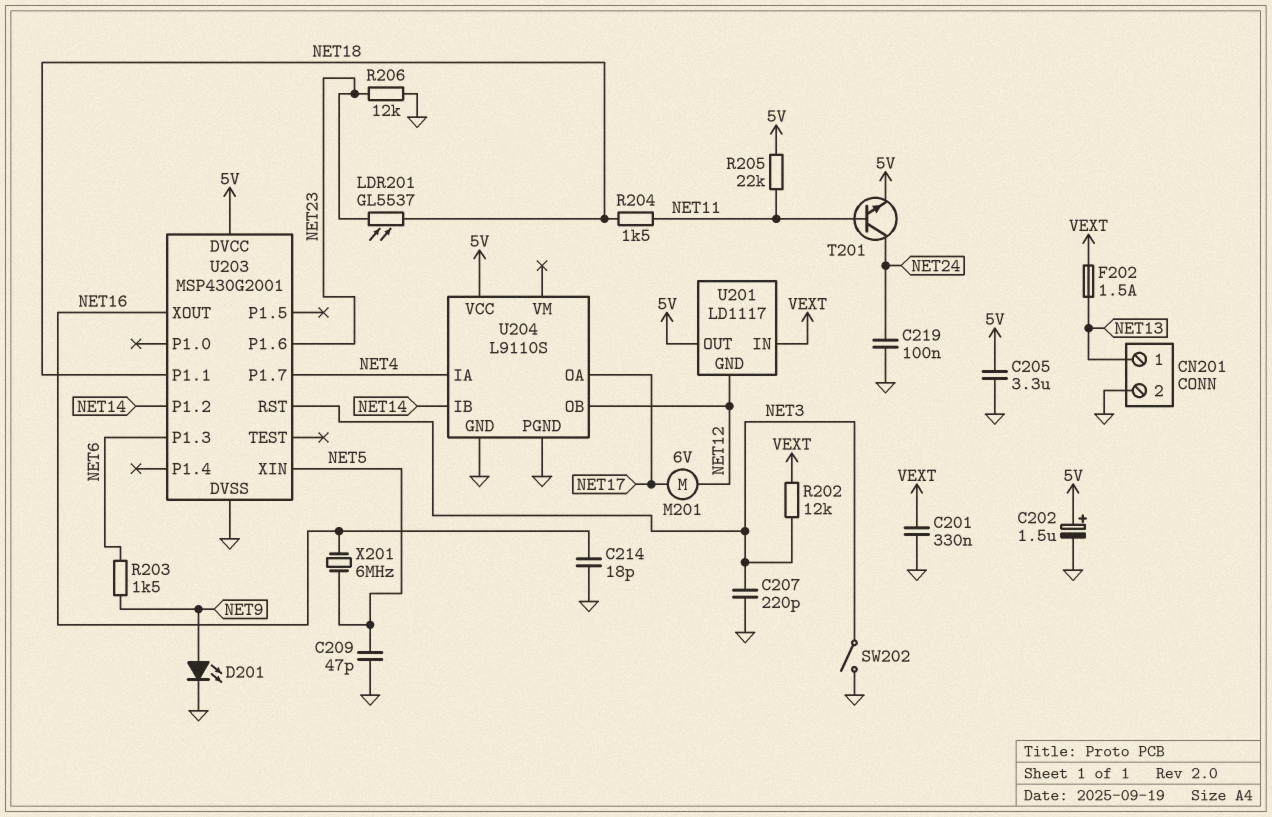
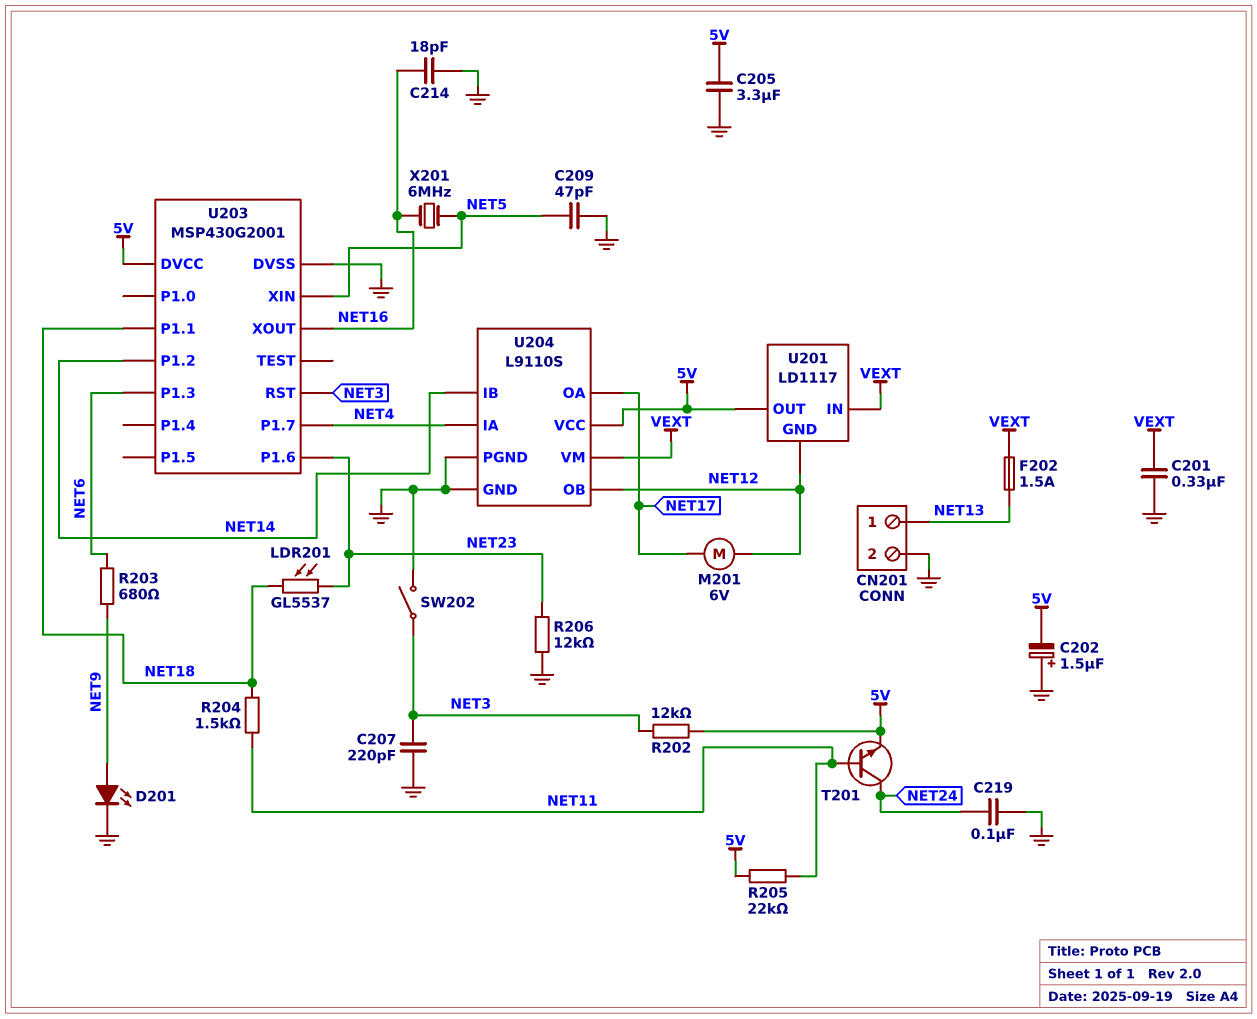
C202: 1.5uF (plus 5V, minus GND) -> 1.5uF (plus GND, minus 5V)
R202: 12k (NET3, VEXT) -> 12k (5V, NET3)
R203: 1.5k (NET6, NET9) -> 680 (NET6, NET9)
U204 pin VM: none -> VEXT

